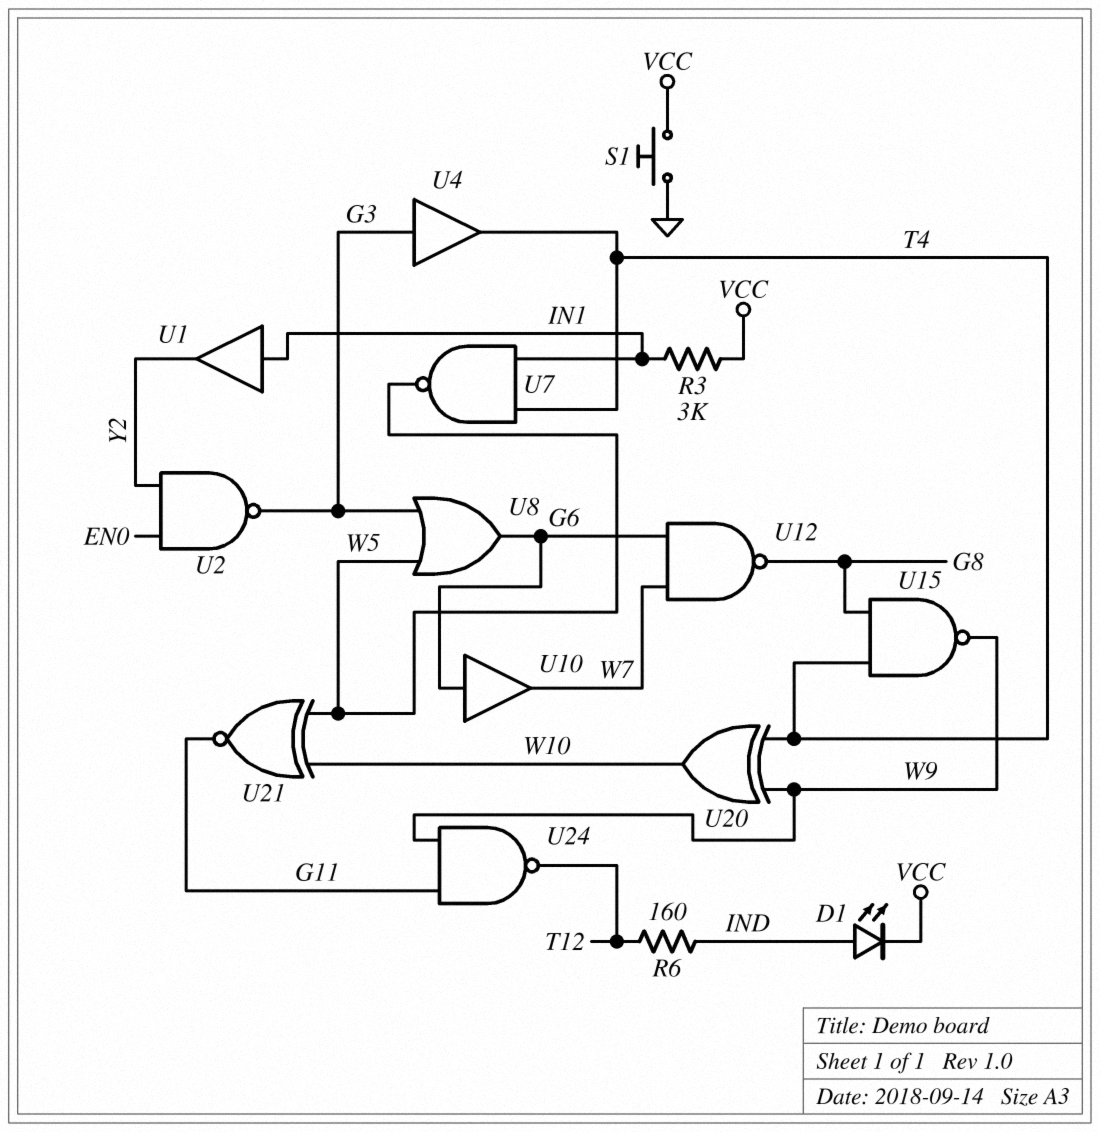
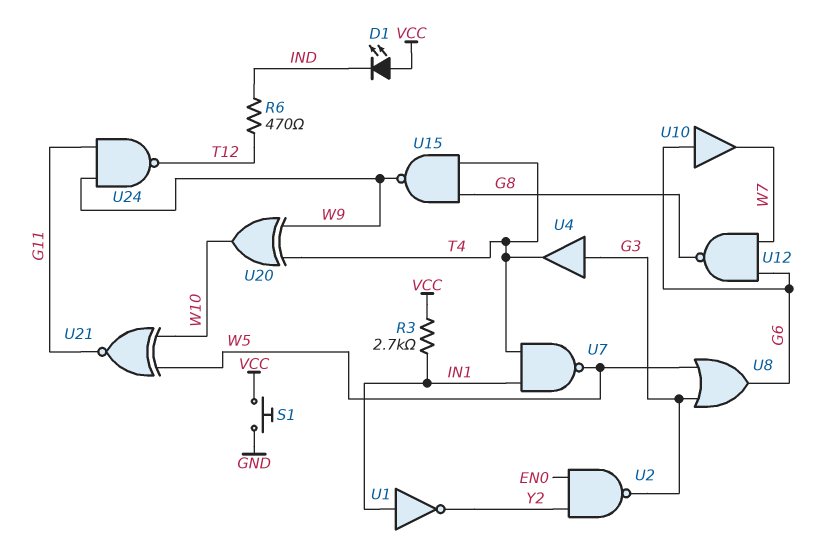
D1: LED (A IND, K VCC) -> LED (A VCC, K IND)
R3: 3k (IN1, VCC) -> 2.7k (IN1, VCC)
R6: 160 (IND, T12) -> 470 (IND, T12)
U1: buffer (in IN1, out Y2) -> NOT (in IN1, out Y2)

